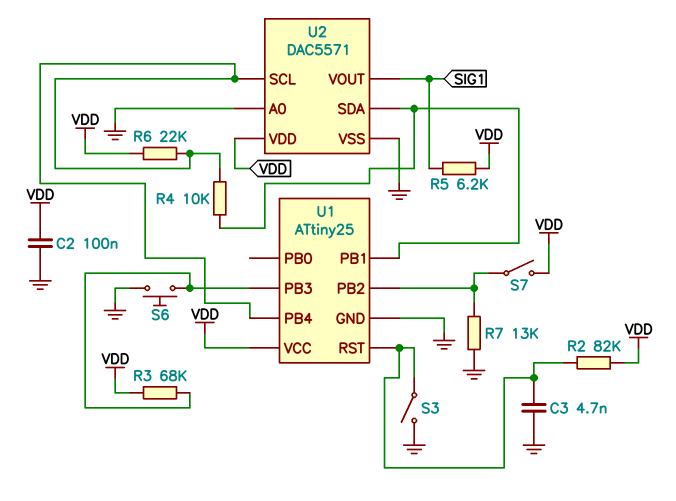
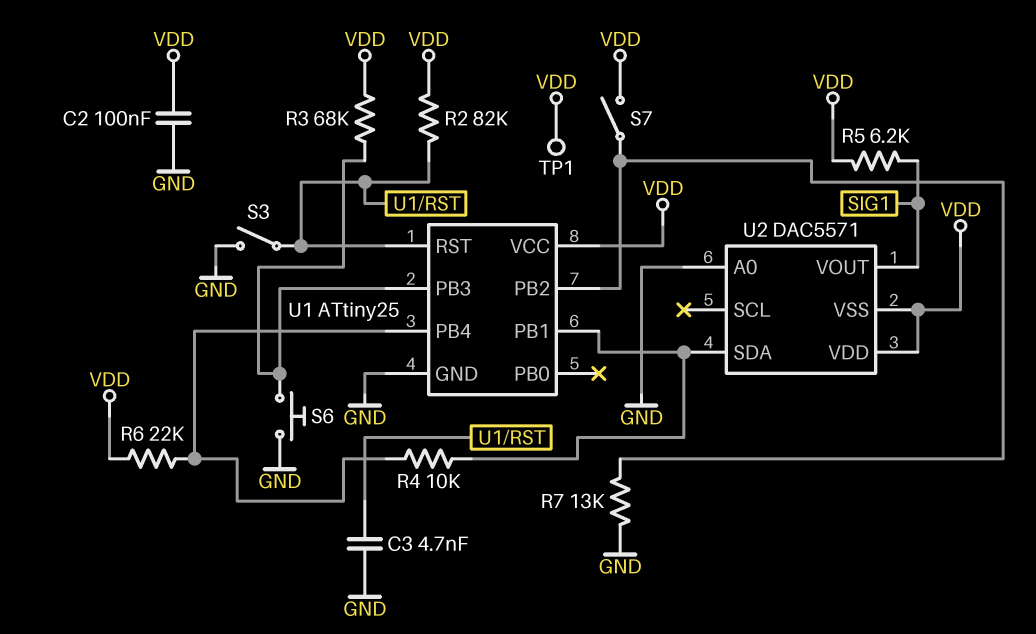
TP1: none -> test point (VDD)
U2 pin SCL: U1/PB4 -> none
U2 pin VSS: GND -> VDD

